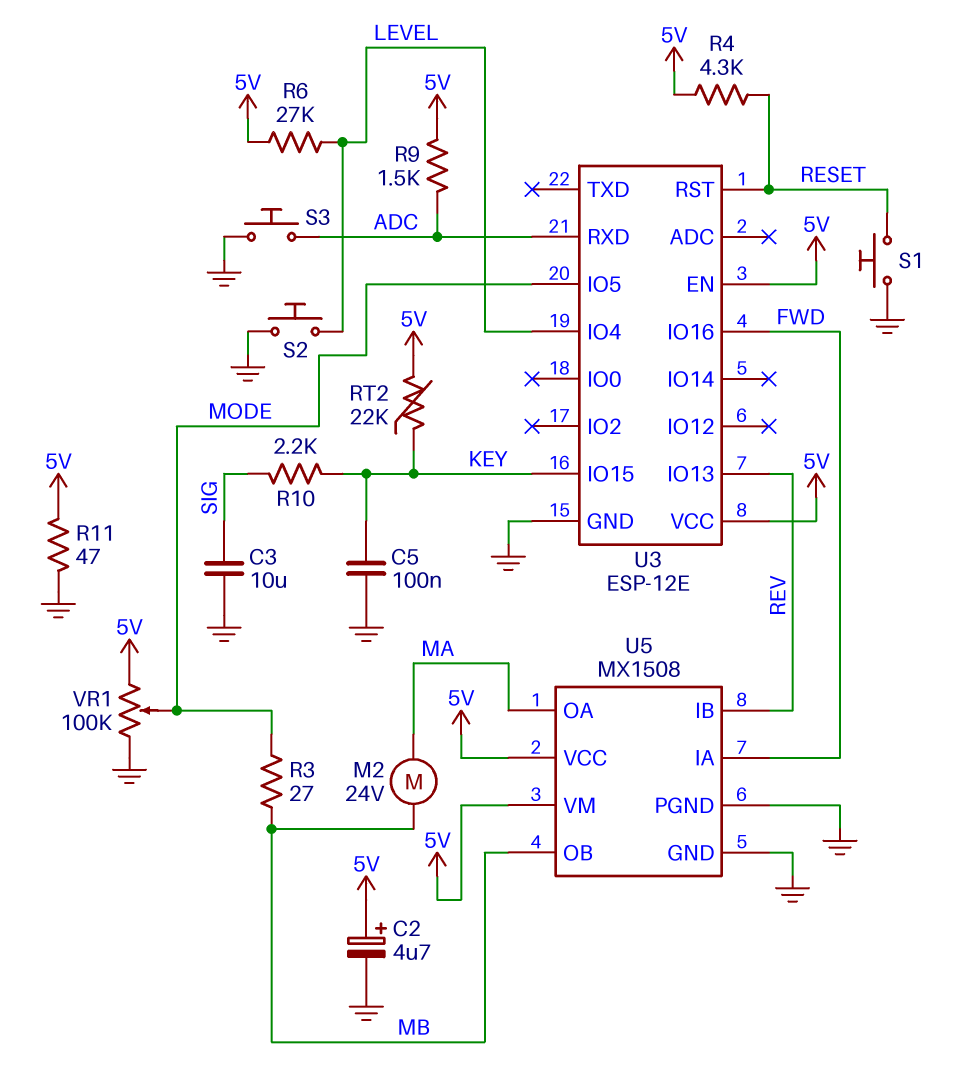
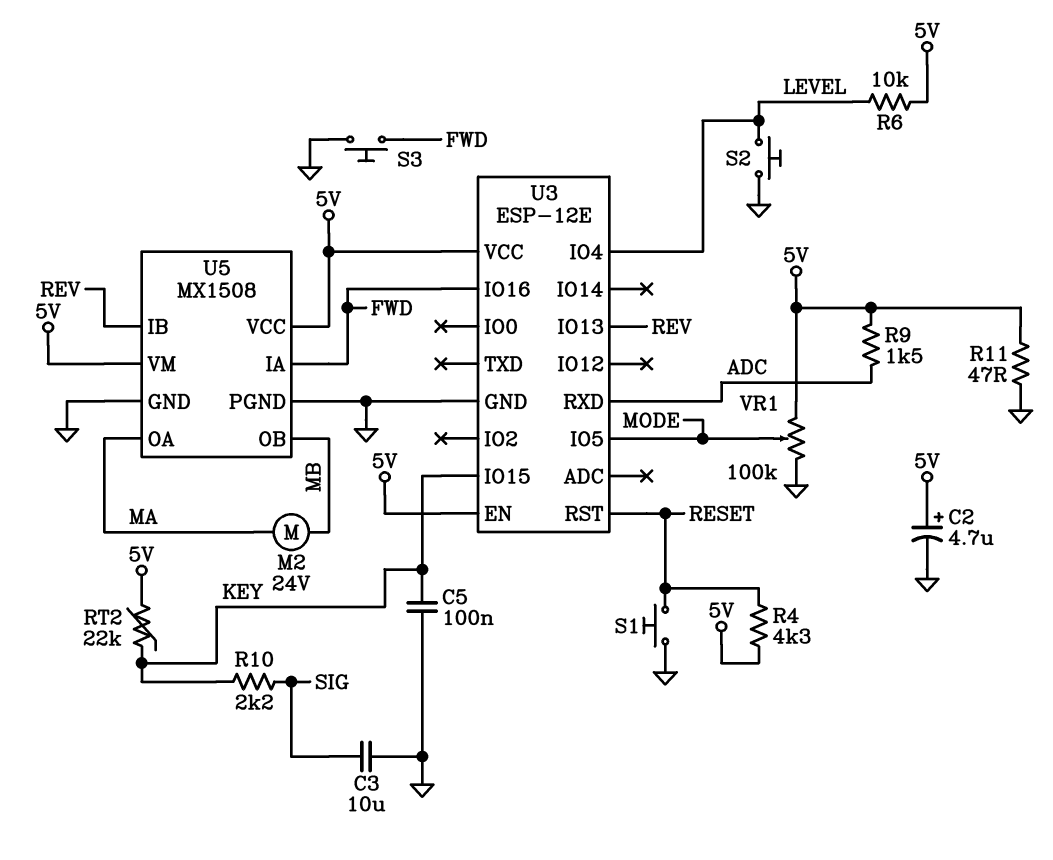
R3: 27 (MB, MODE) -> none
R6: 27k (5V, LEVEL) -> 10k (5V, LEVEL)
S3: button (ADC, GND) -> button (FWD, GND)

